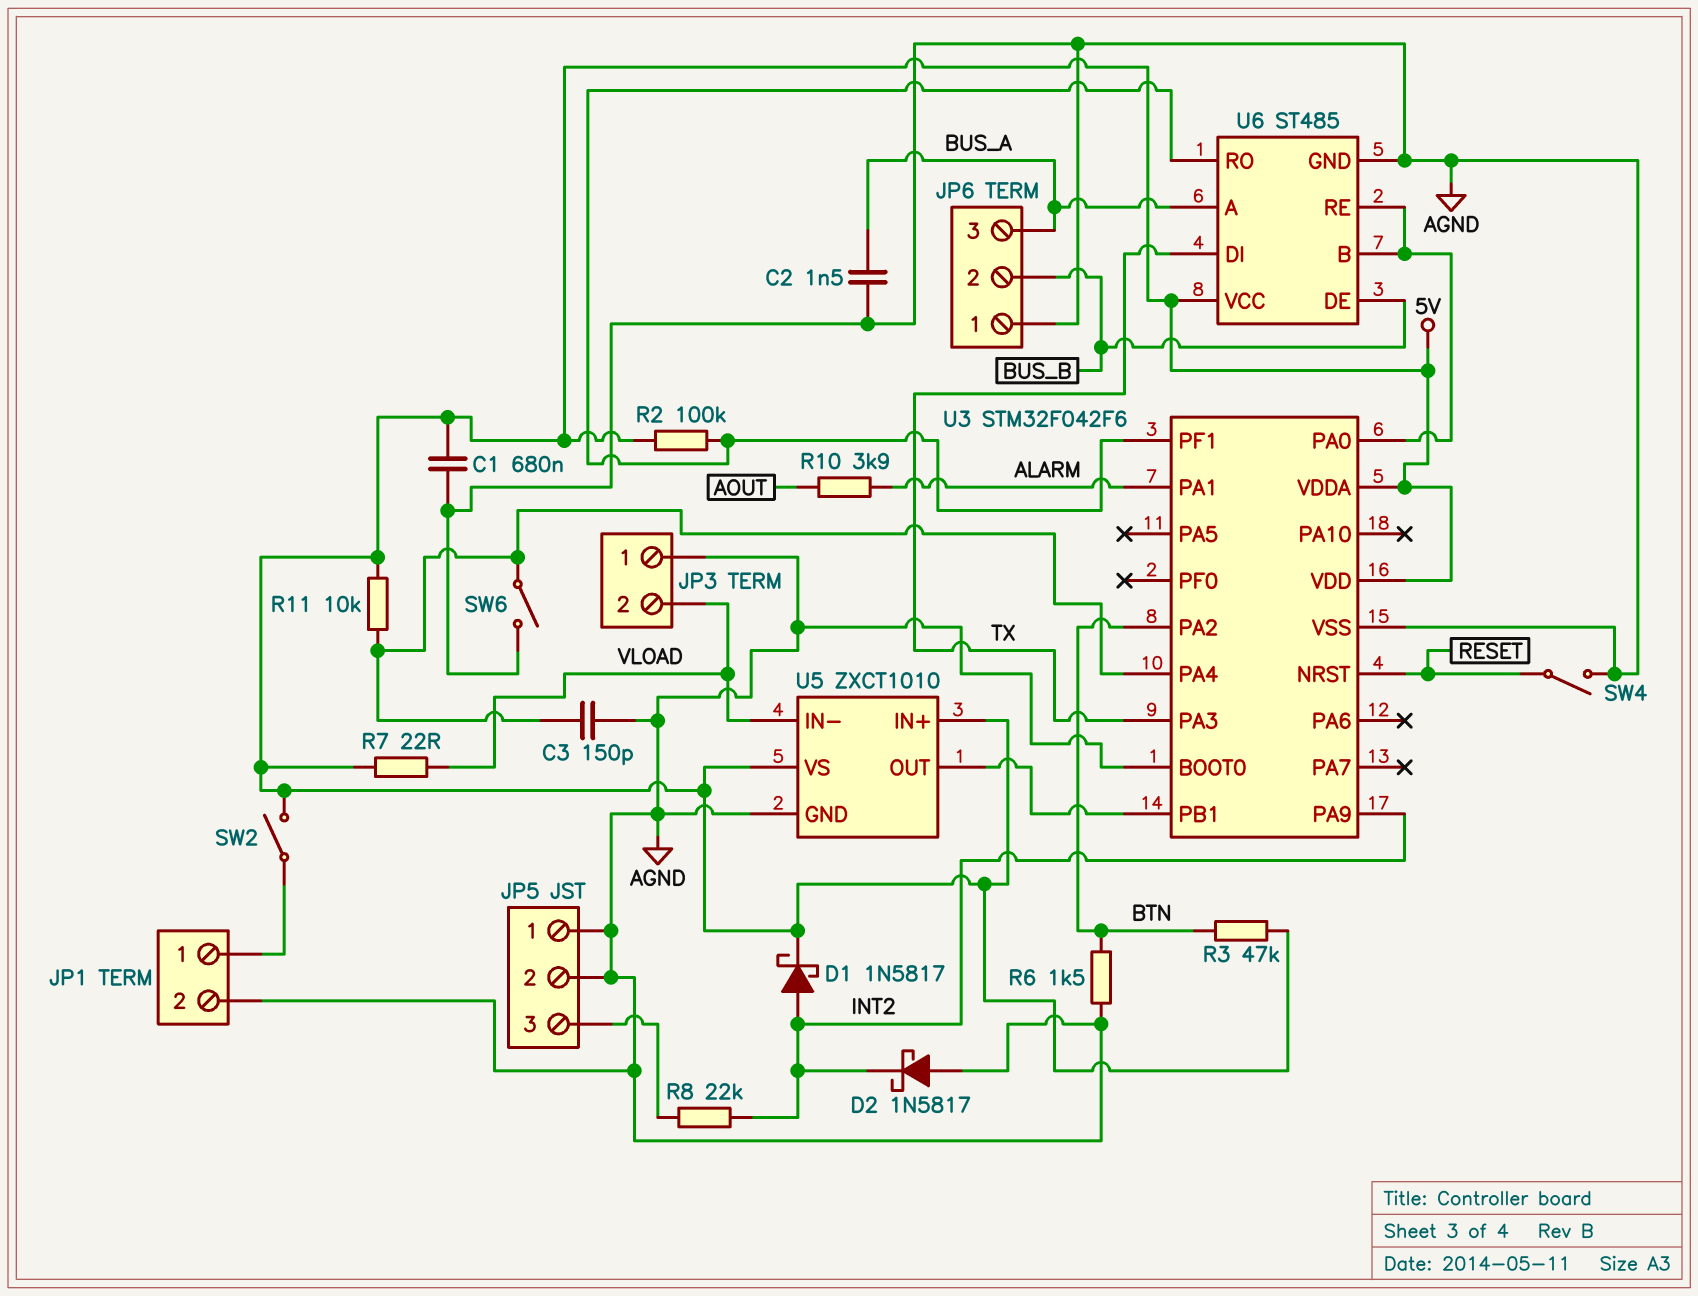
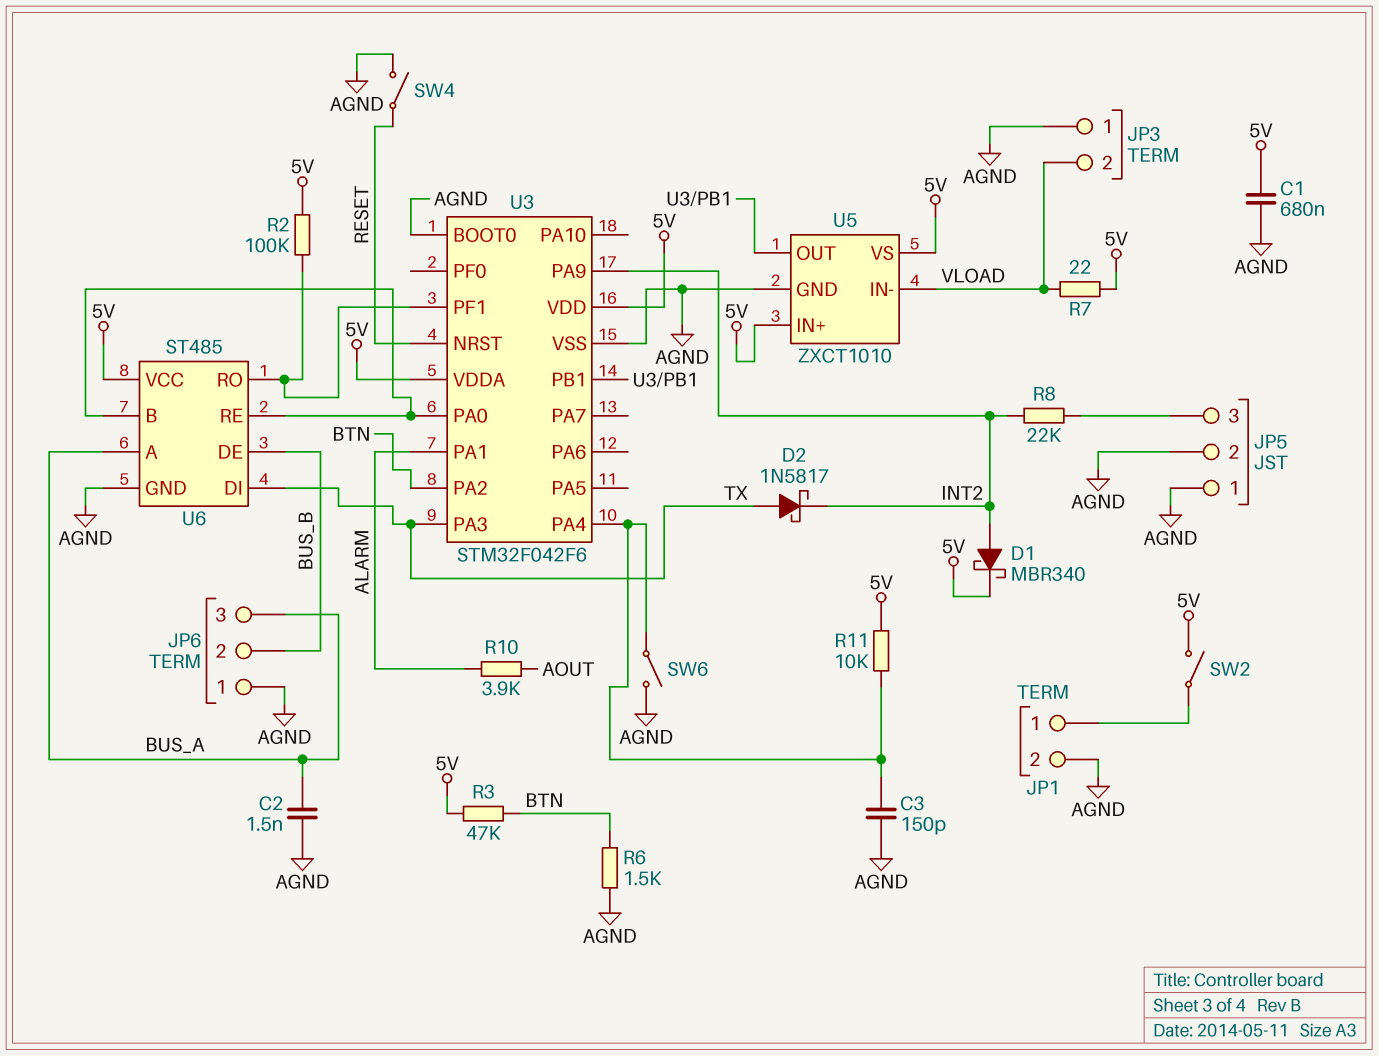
D1: schottky 1N5817 (A INT2, K 5V) -> schottky MBR340 (A INT2, K 5V)
D2: schottky 1N5817 (A AGND, K INT2) -> schottky 1N5817 (A TX, K INT2)

